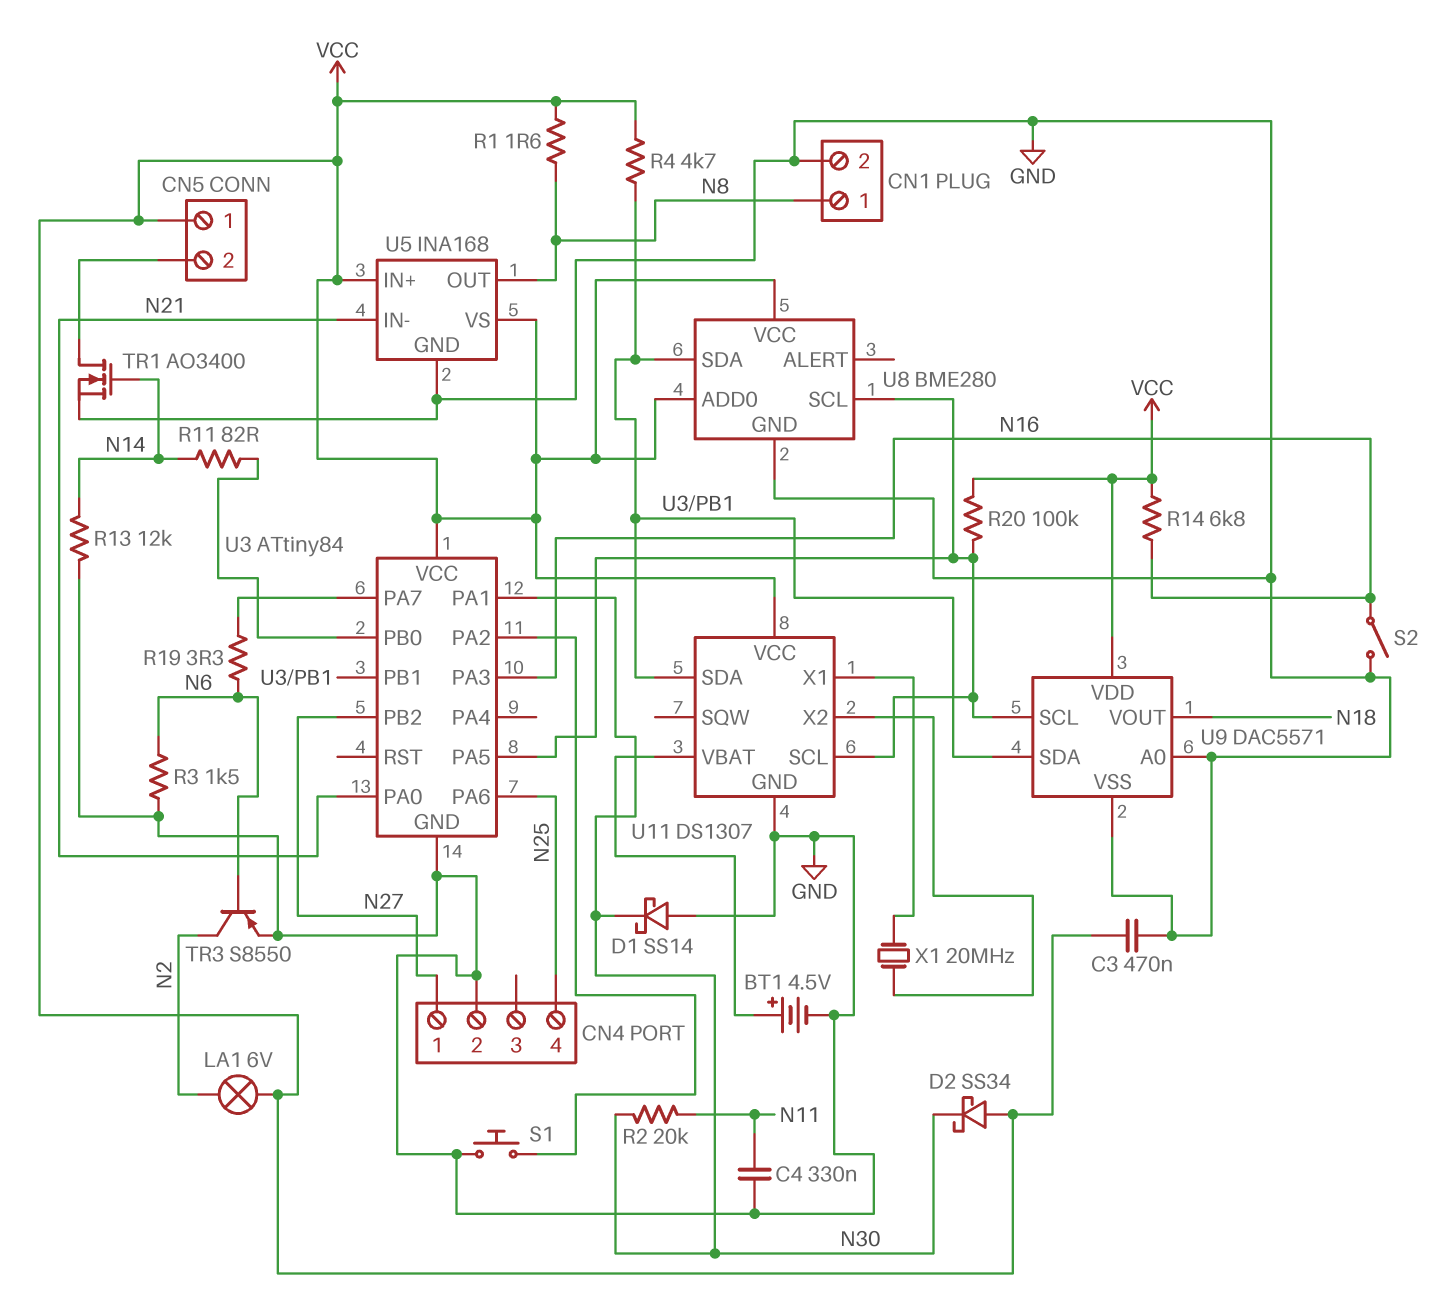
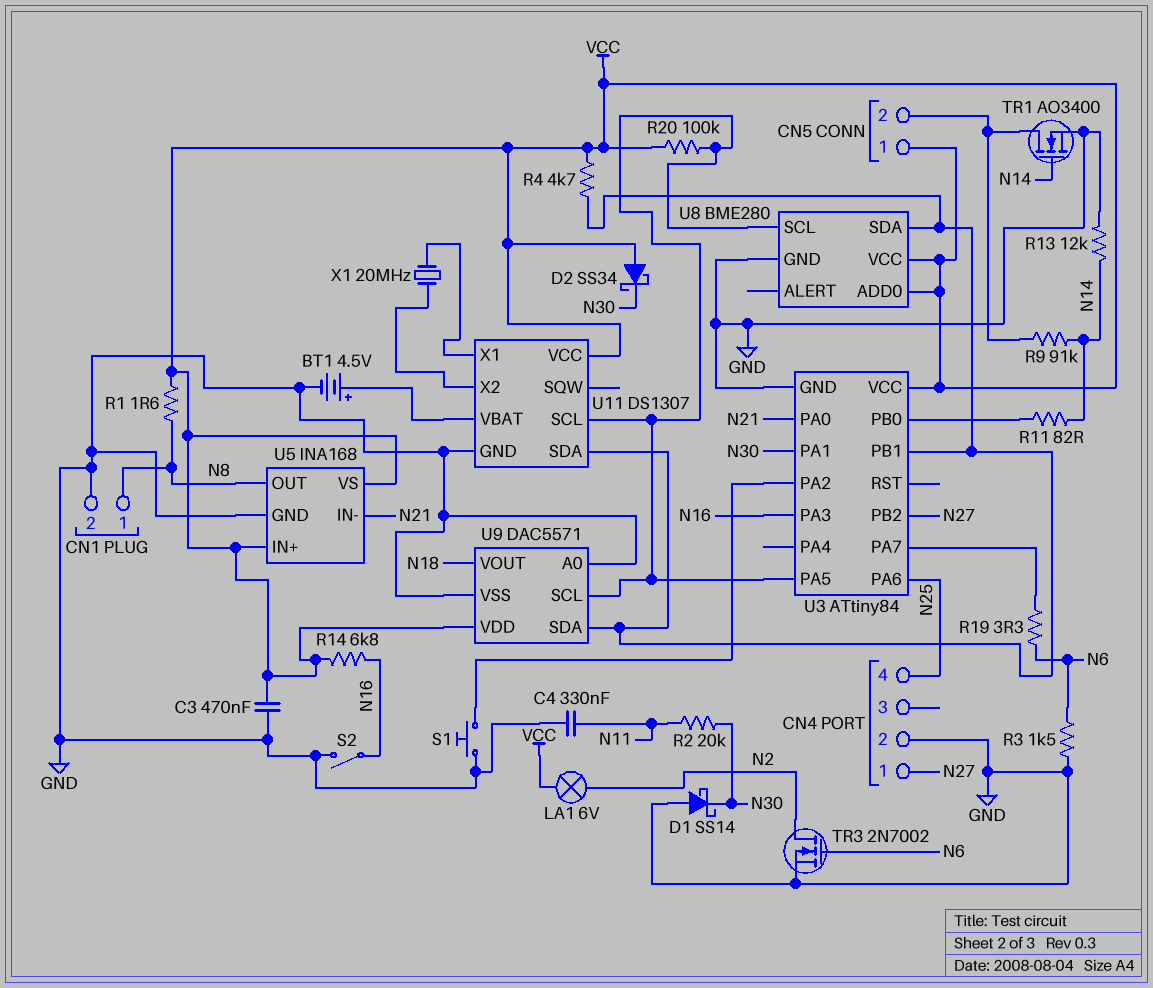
R9: none -> 91k (CN5/2, N14)
TR3: PNP S8550 (B N6, C N2, E GND) -> NMOS 2N7002 (G N6, D N2, S GND)

